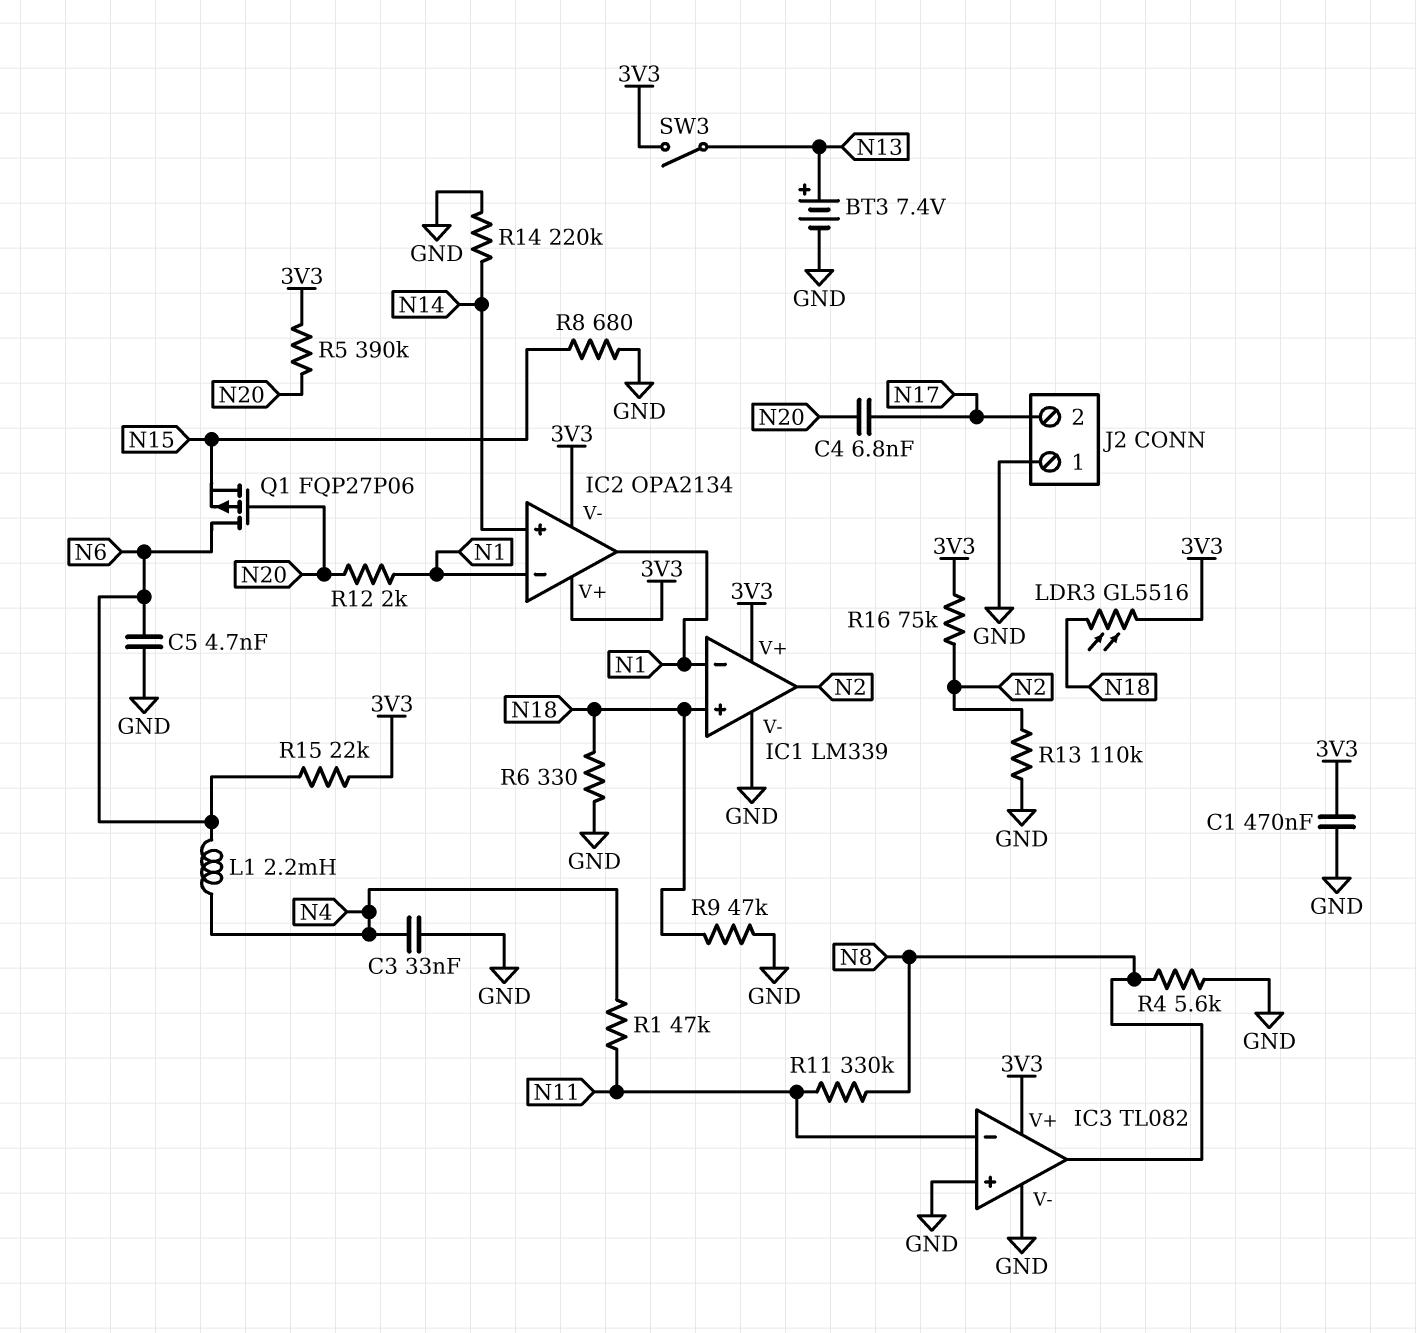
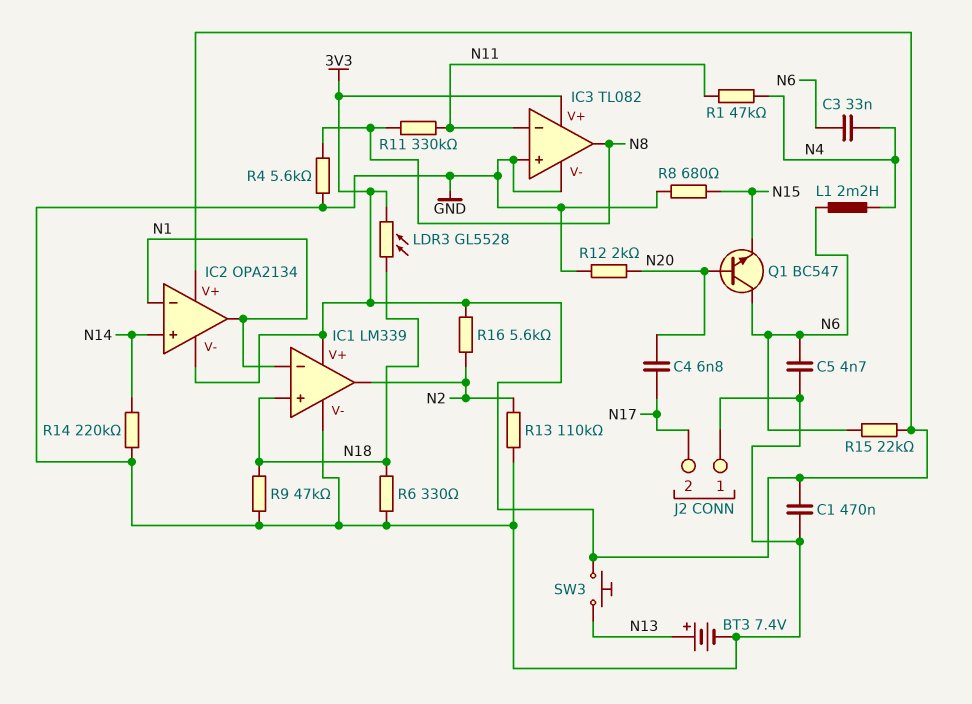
C3: 33nF (GND, N4) -> 33nF (N4, N6)
LDR3: GL5516 (3V3, N18) -> GL5528 (3V3, N18)
Q1: PMOS FQP27P06 (G N20, D N6, S N15) -> NPN BC547 (B N20, C N6, E N15)
R5: 390k (3V3, N20) -> none
R12: 2k (N1, N20) -> 2k (GND, N20)
R16: 75k (3V3, N2) -> 5.6k (3V3, N2)
SW3: switch (3V3, N13) -> button (3V3, N13)

